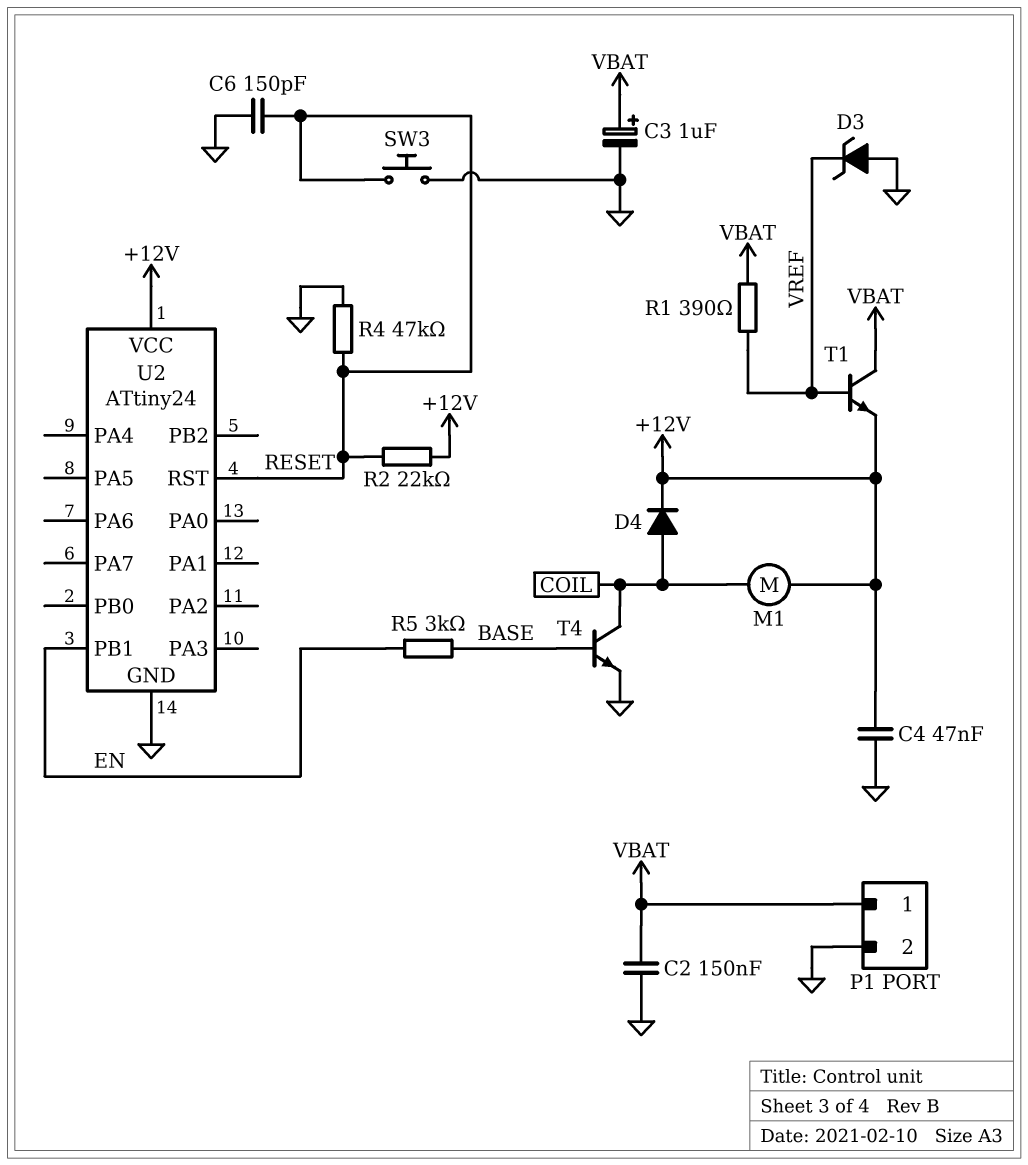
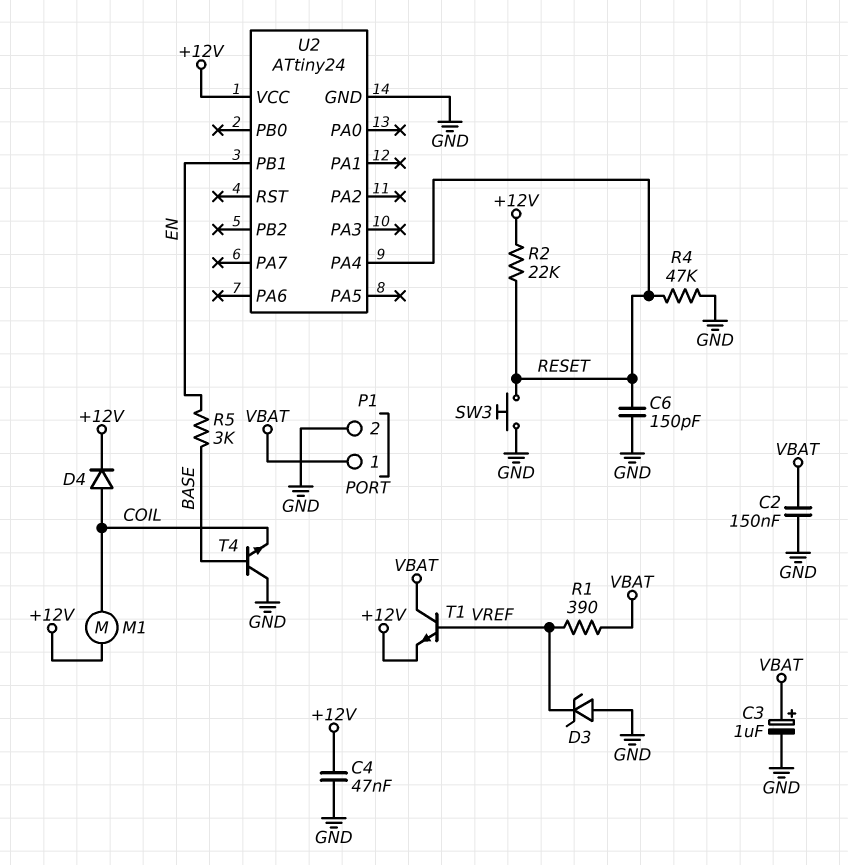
T4: NPN (B BASE, C COIL, E GND) -> NPN (B BASE, C GND, E COIL)
U2 pin PA4: none -> RESET
U2 pin RST: RESET -> none

